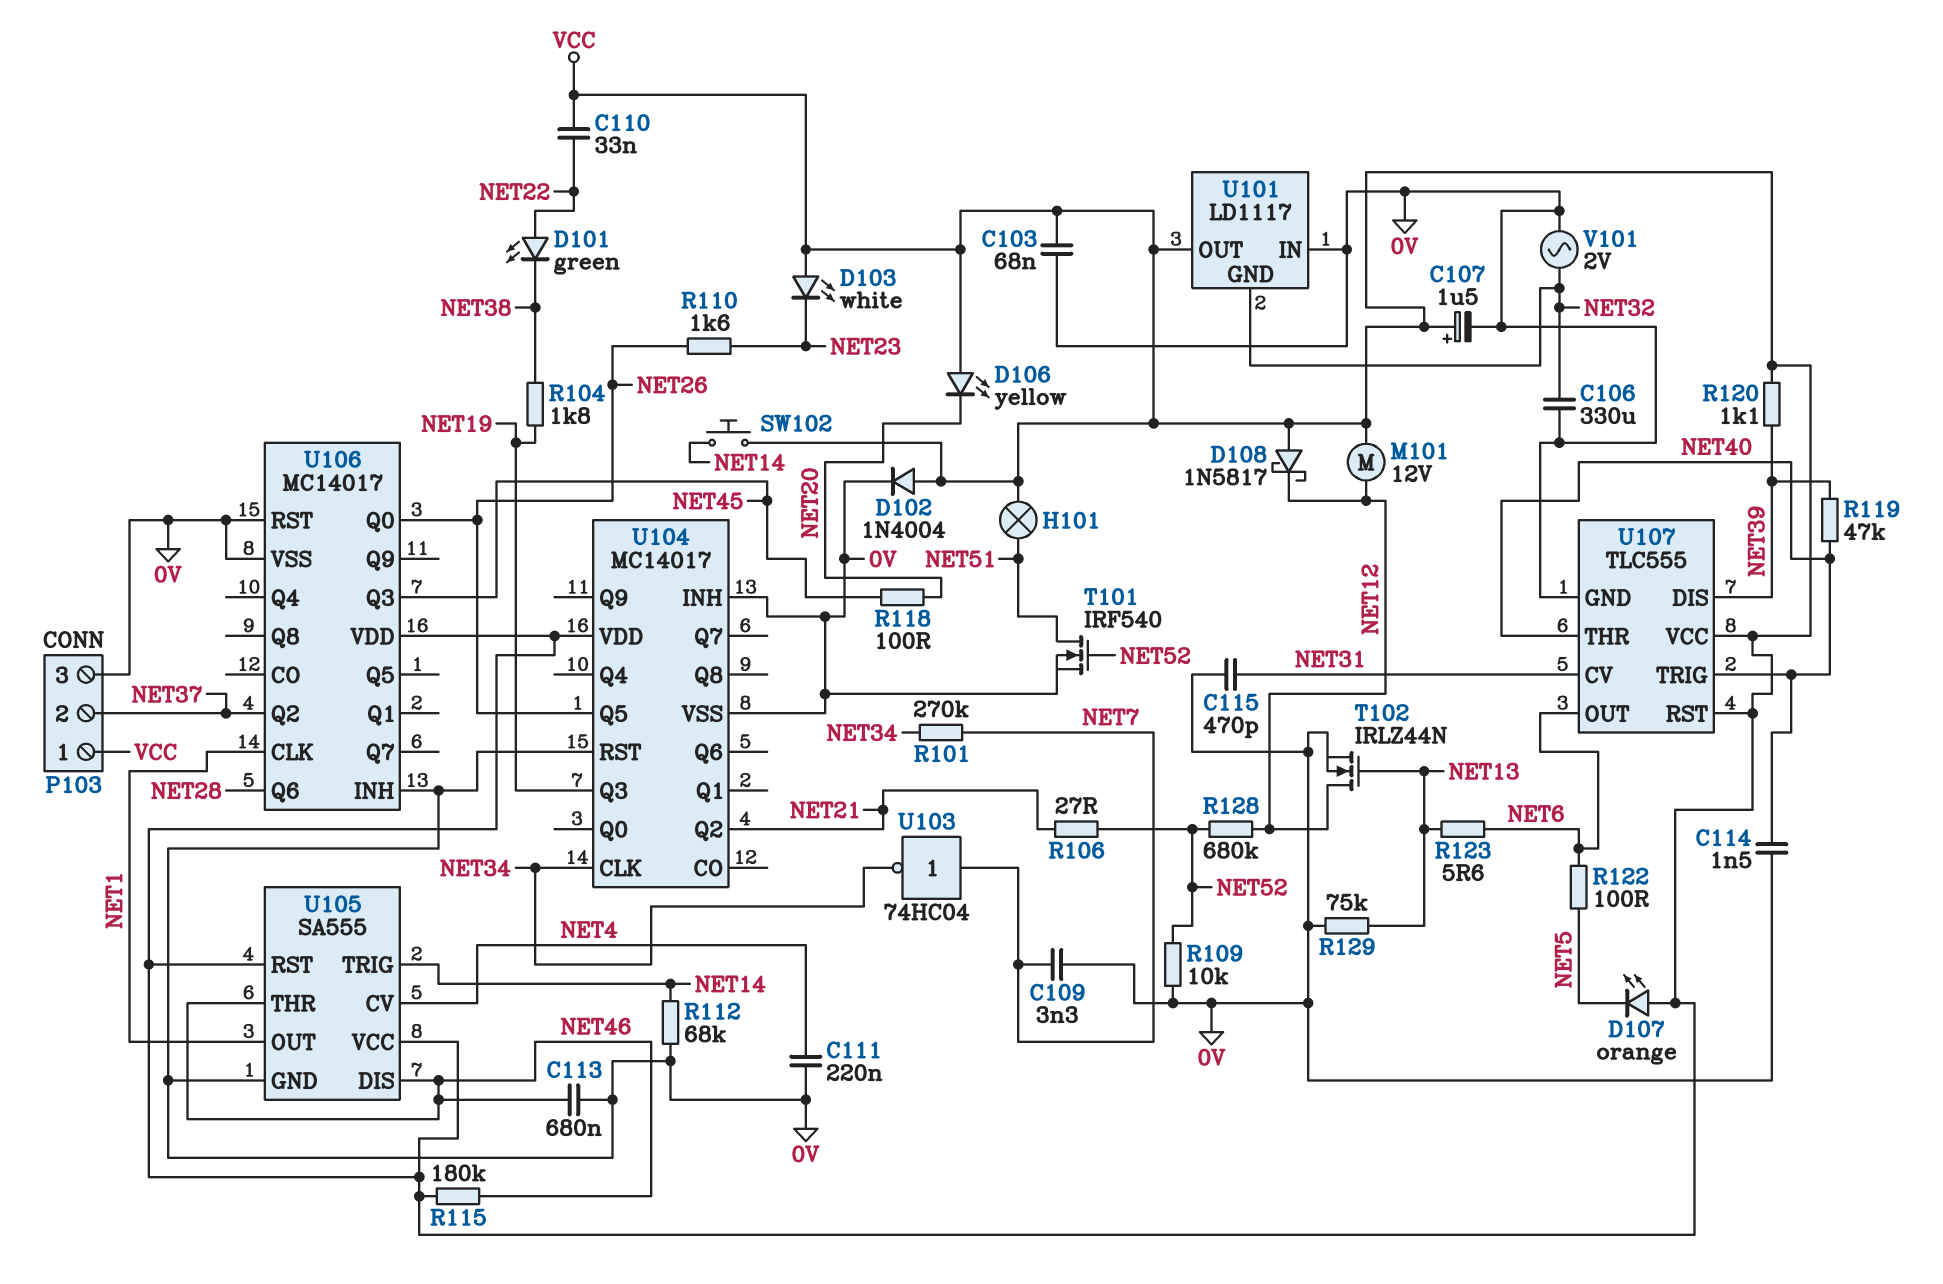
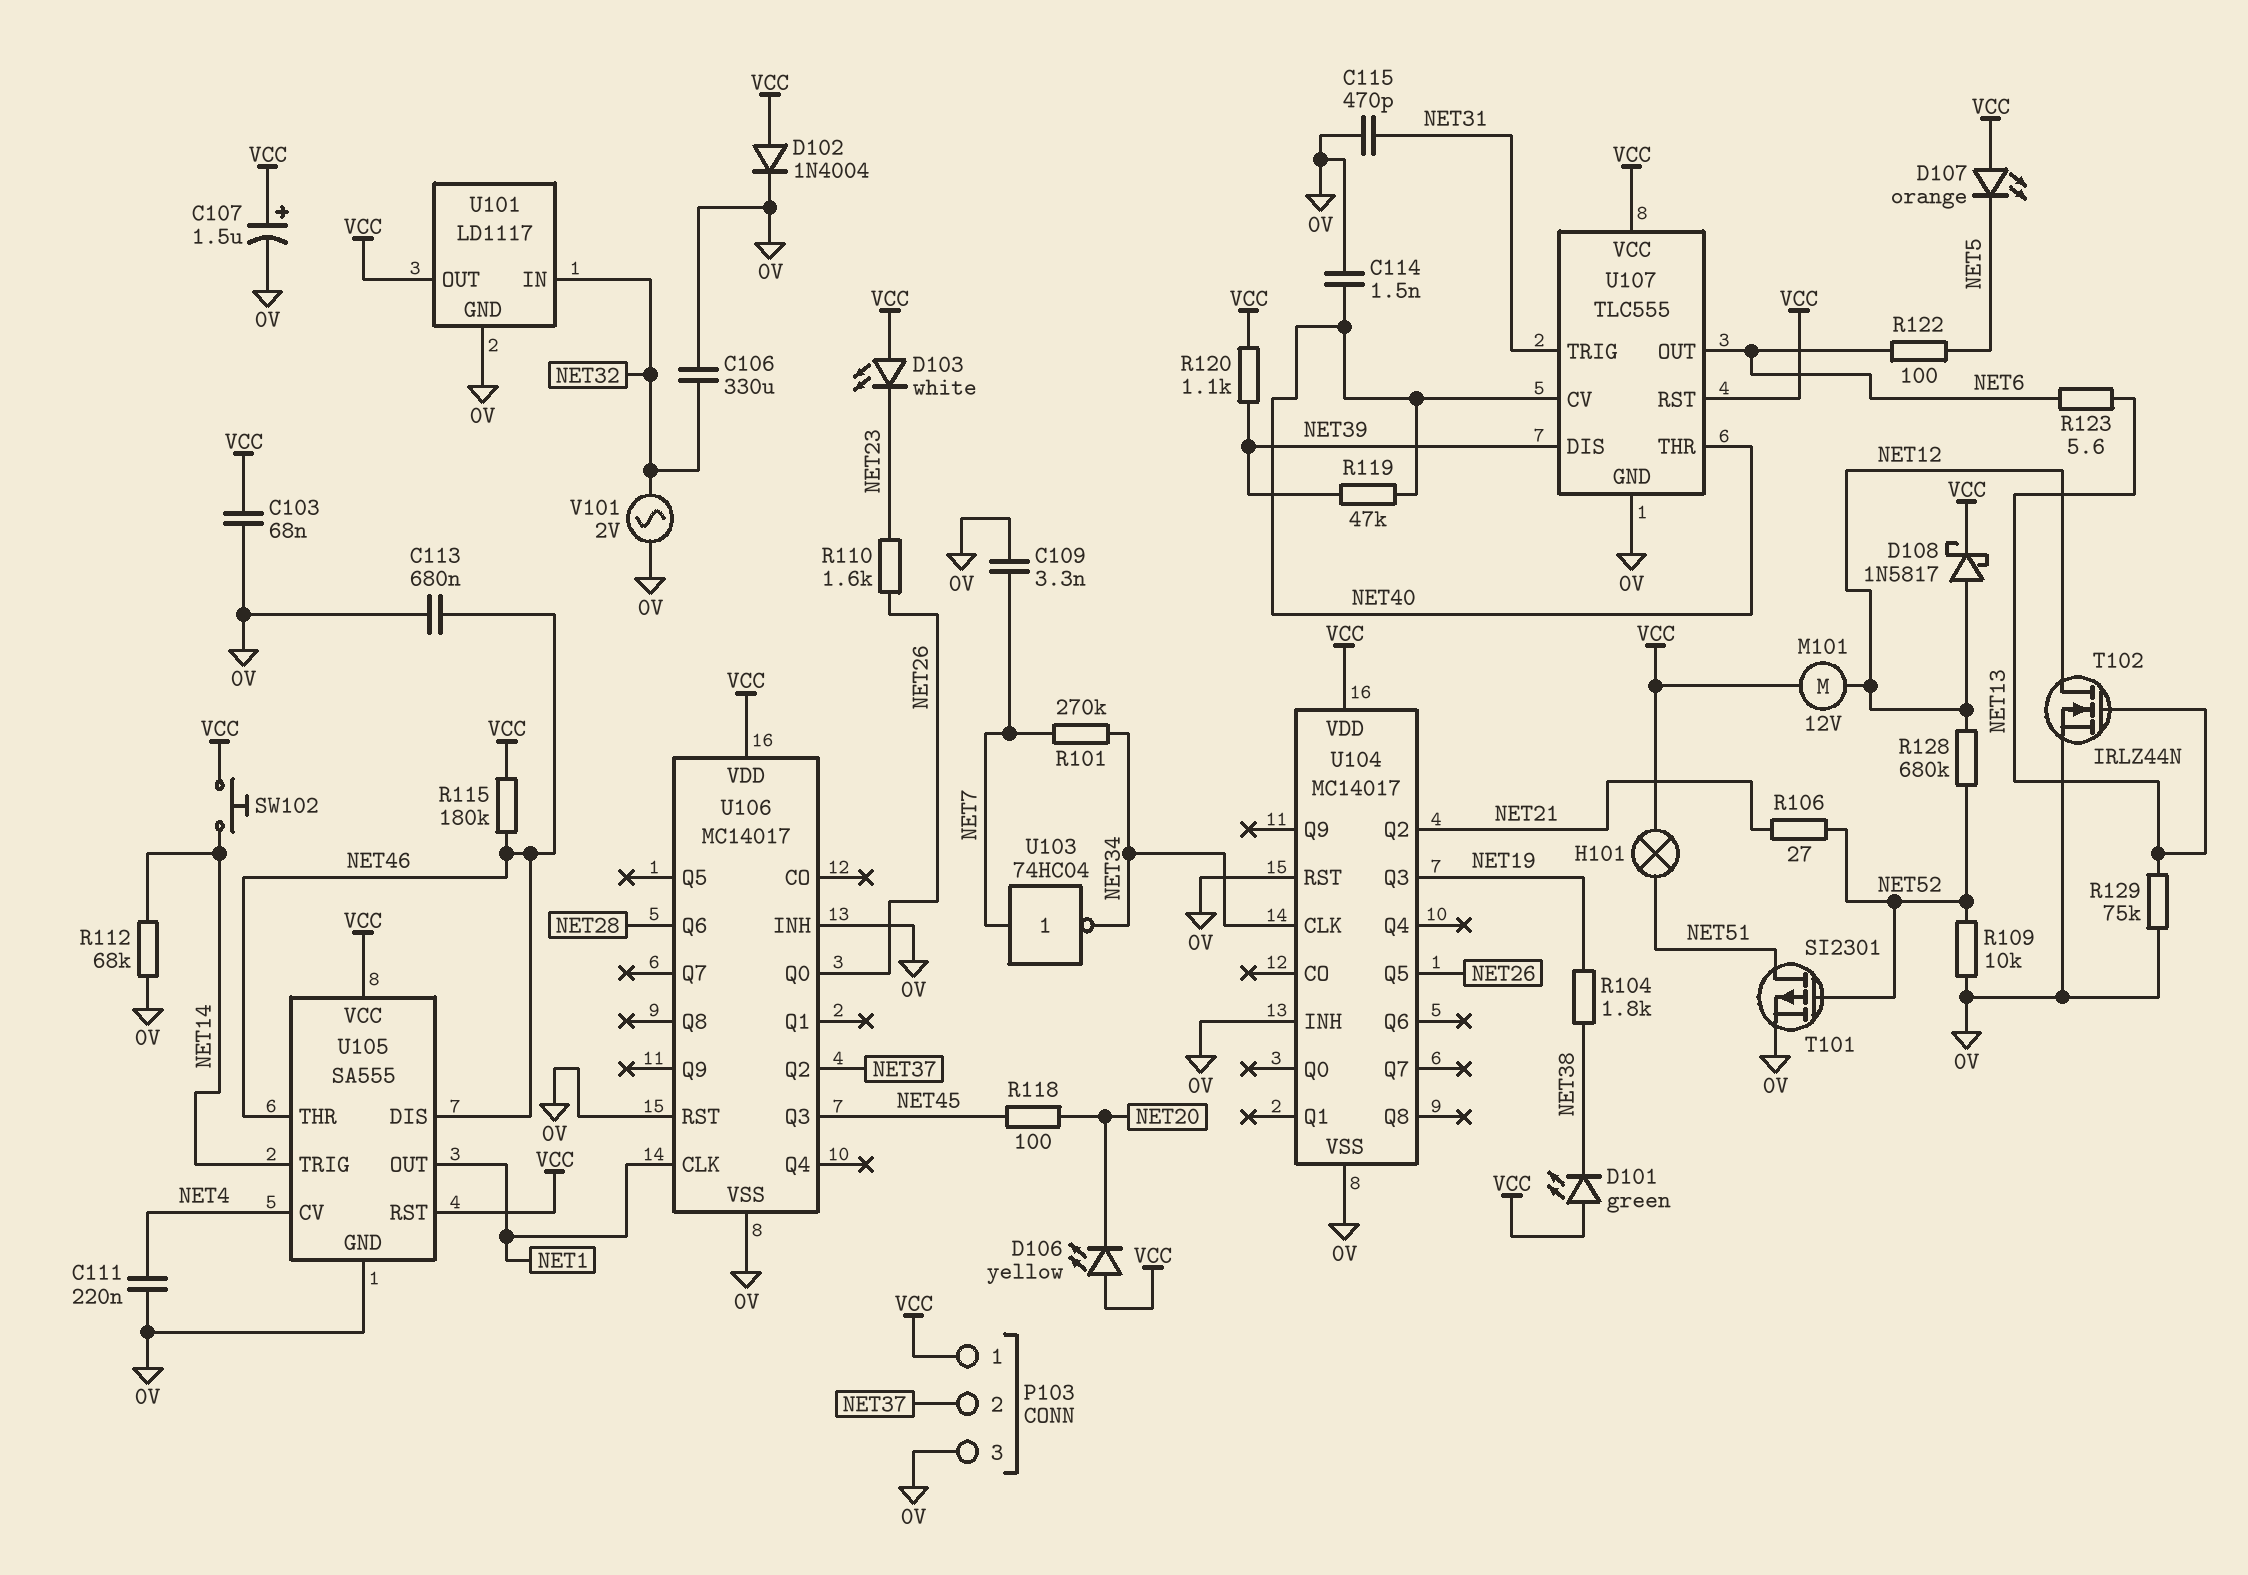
C110: 33nF (NET22, VCC) -> none
D101: LED green (A NET22, K NET38) -> LED green (A VCC, K NET38)
D108: schottky 1N5817 (A VCC, K NET12) -> schottky 1N5817 (A NET12, K VCC)
T101: NMOS IRF540 (G NET52, D NET51, S 0V) -> PMOS SI2301 (G NET52, D NET51, S 0V)
U101 pin GND: NET32 -> 0V
U101 pin IN: 0V -> NET32
U107 pin CV: NET31 -> NET40
U107 pin TRIG: NET40 -> NET31

